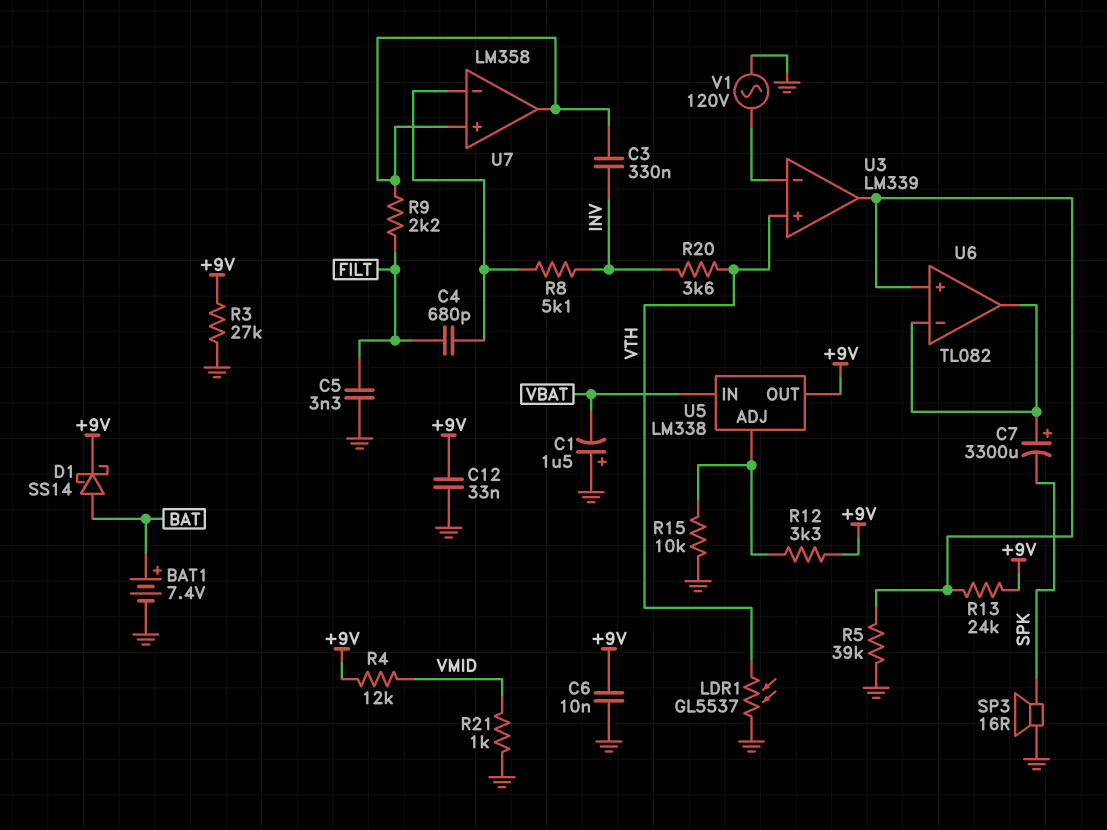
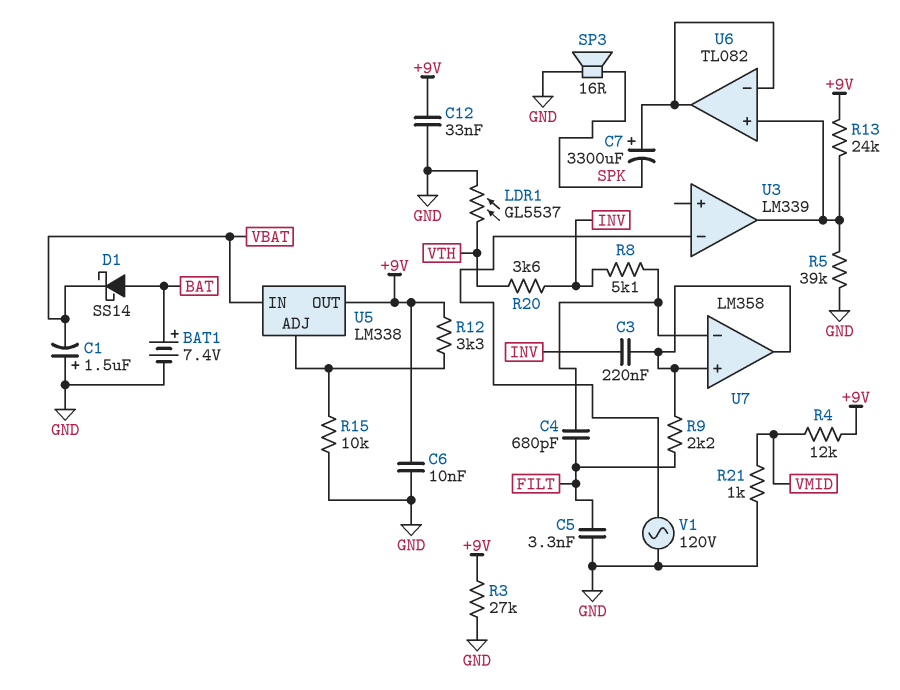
C3: 330nF (INV, U7/in+) -> 220nF (INV, U7/in+)
D1: schottky SS14 (A BAT, K +9V) -> schottky SS14 (A BAT, K VBAT)
U3 pin in+: VTH -> none

